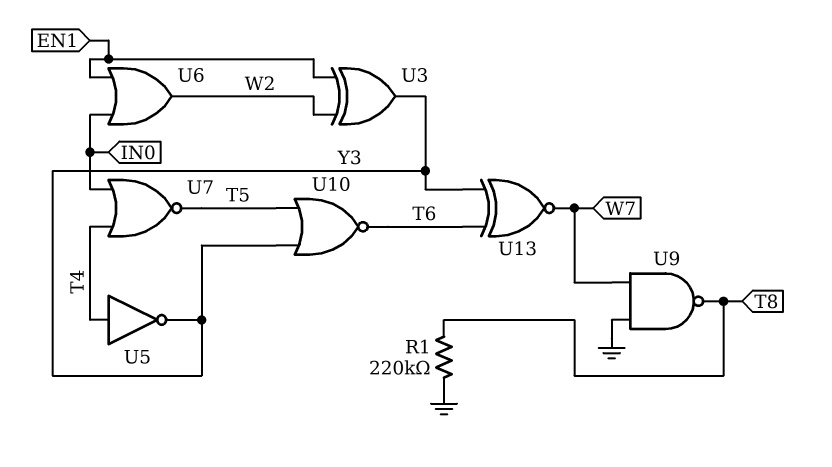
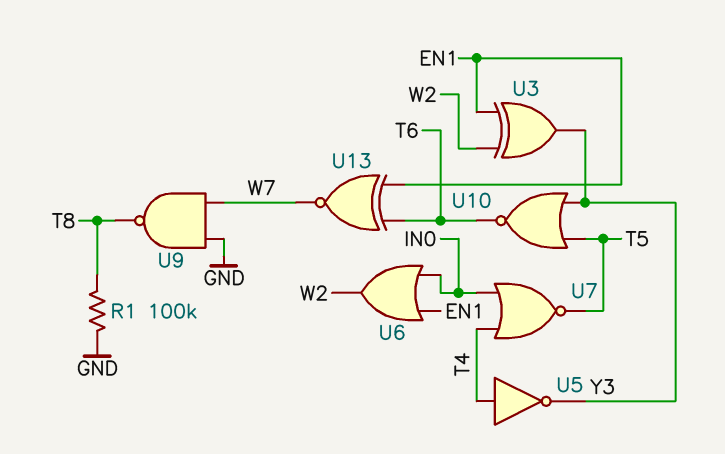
R1: 220k (GND, T8) -> 100k (GND, T8)
U13: XNOR (in T6, in Y3, out W7) -> XNOR (in EN1, in T6, out W7)

